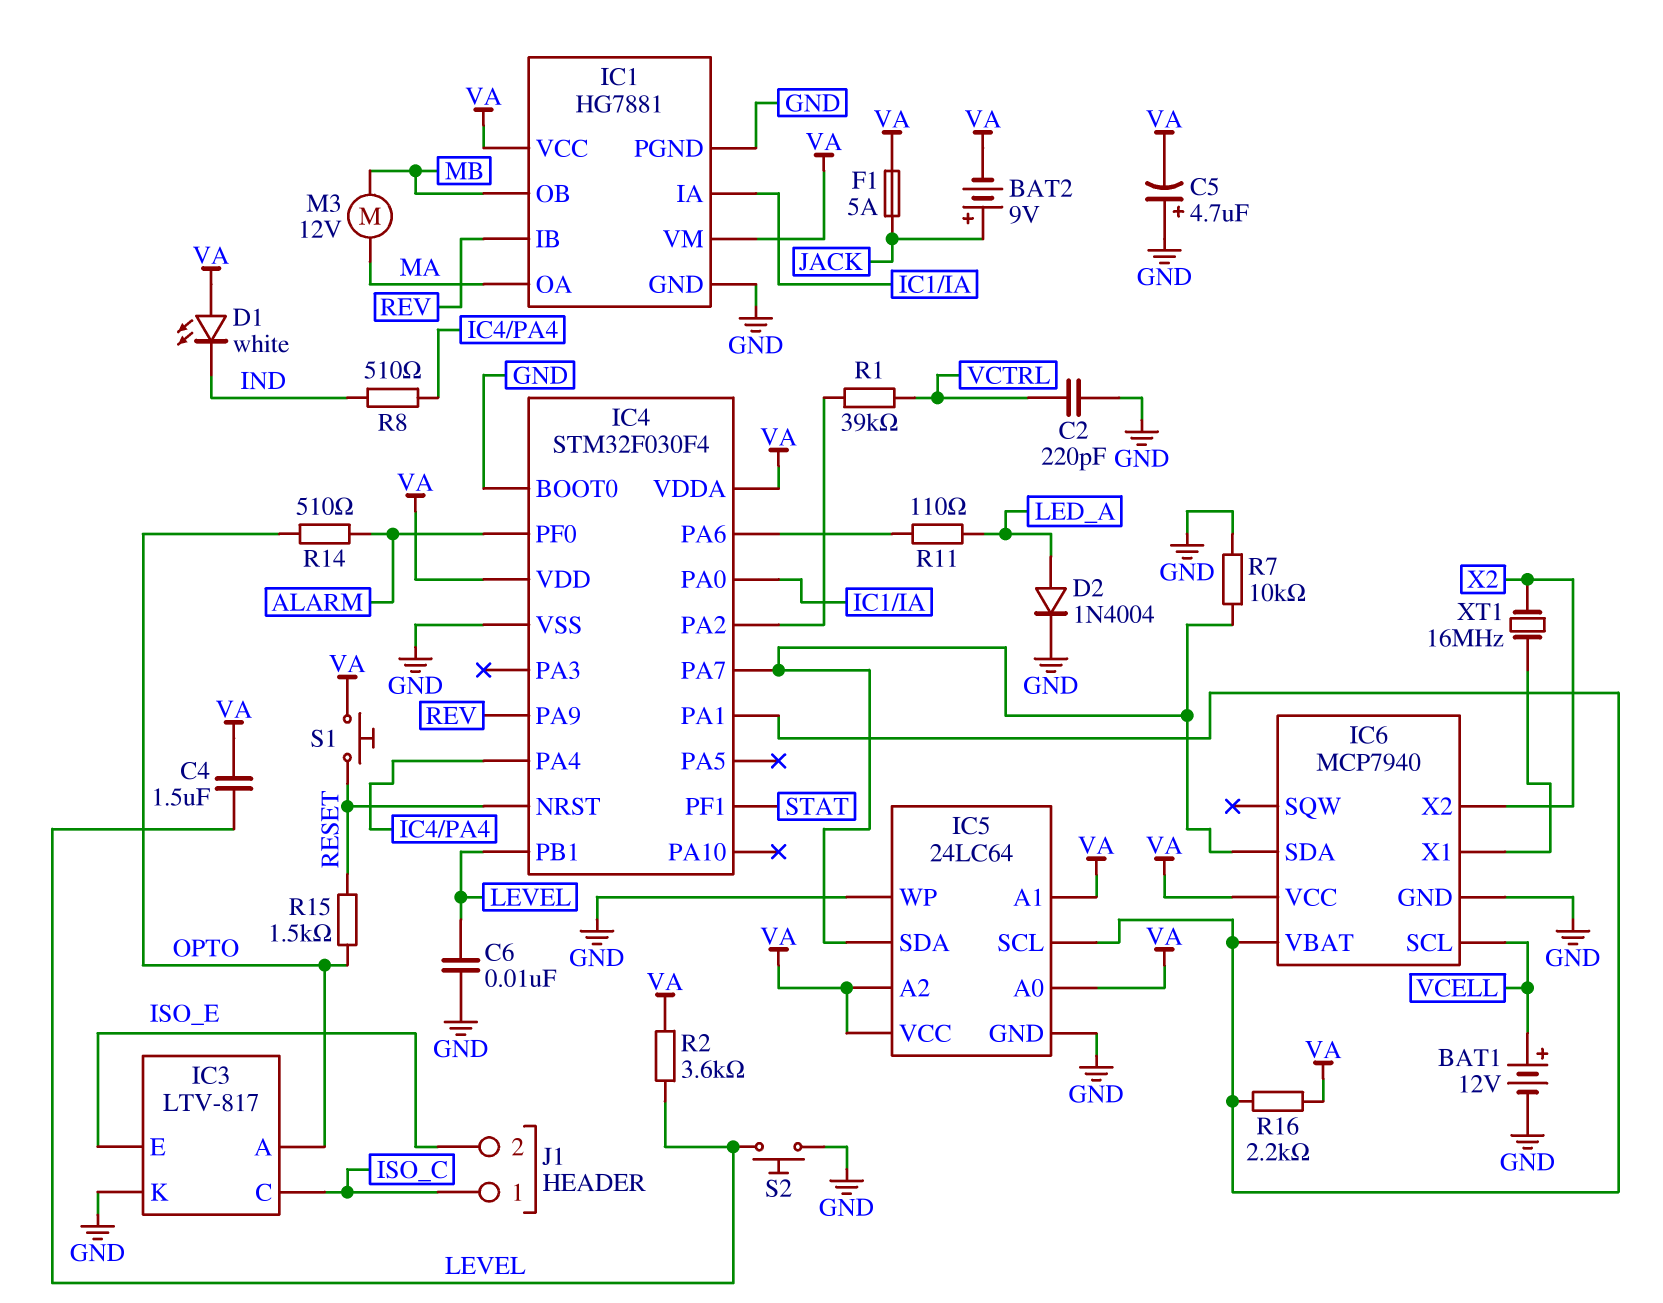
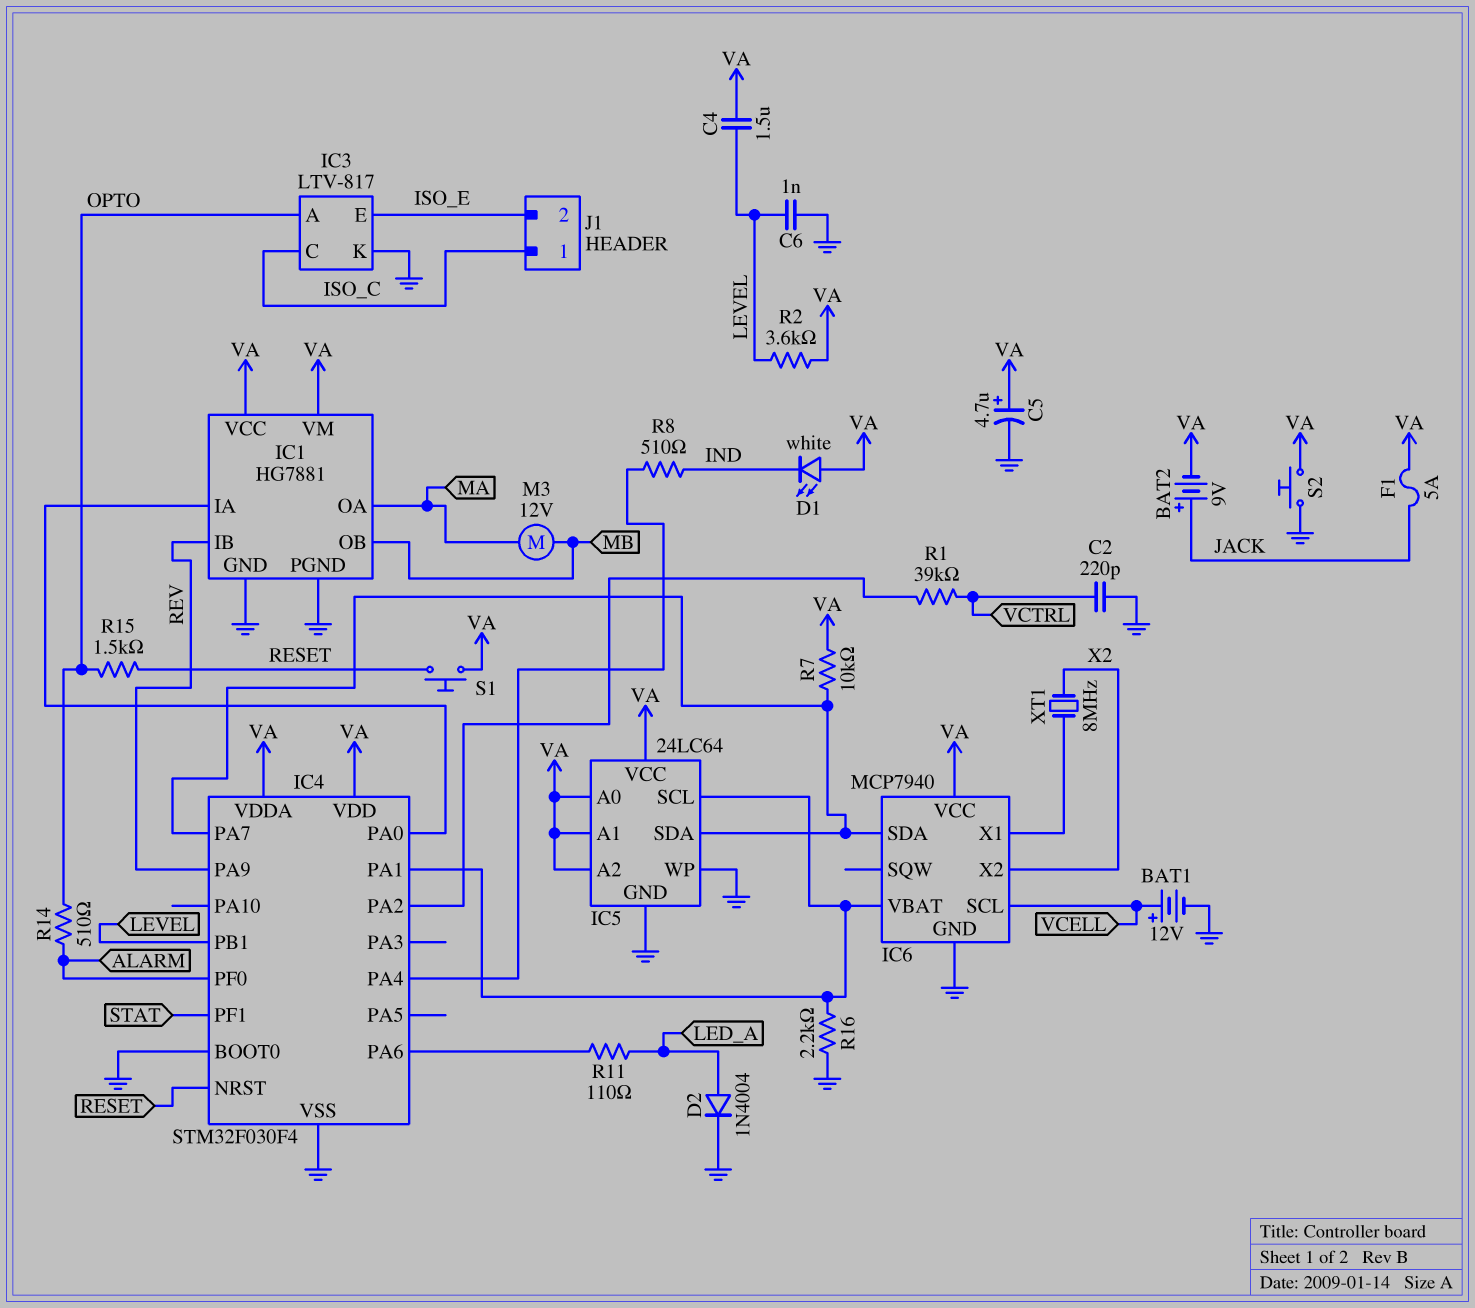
C5: 4.7uF (plus GND, minus VA) -> 4.7uF (plus VA, minus GND)
C6: 10nF (GND, LEVEL) -> 1nF (GND, LEVEL)
R7: 10k (GND, IC4/PA7) -> 10k (IC4/PA7, VA)
R16: 2.2k (IC4/PA1, VA) -> 2.2k (GND, IC4/PA1)
S2: button (GND, LEVEL) -> button (GND, VA)
XT1: 16MHz (IC6/X1, X2) -> 8MHz (IC6/X1, X2)

